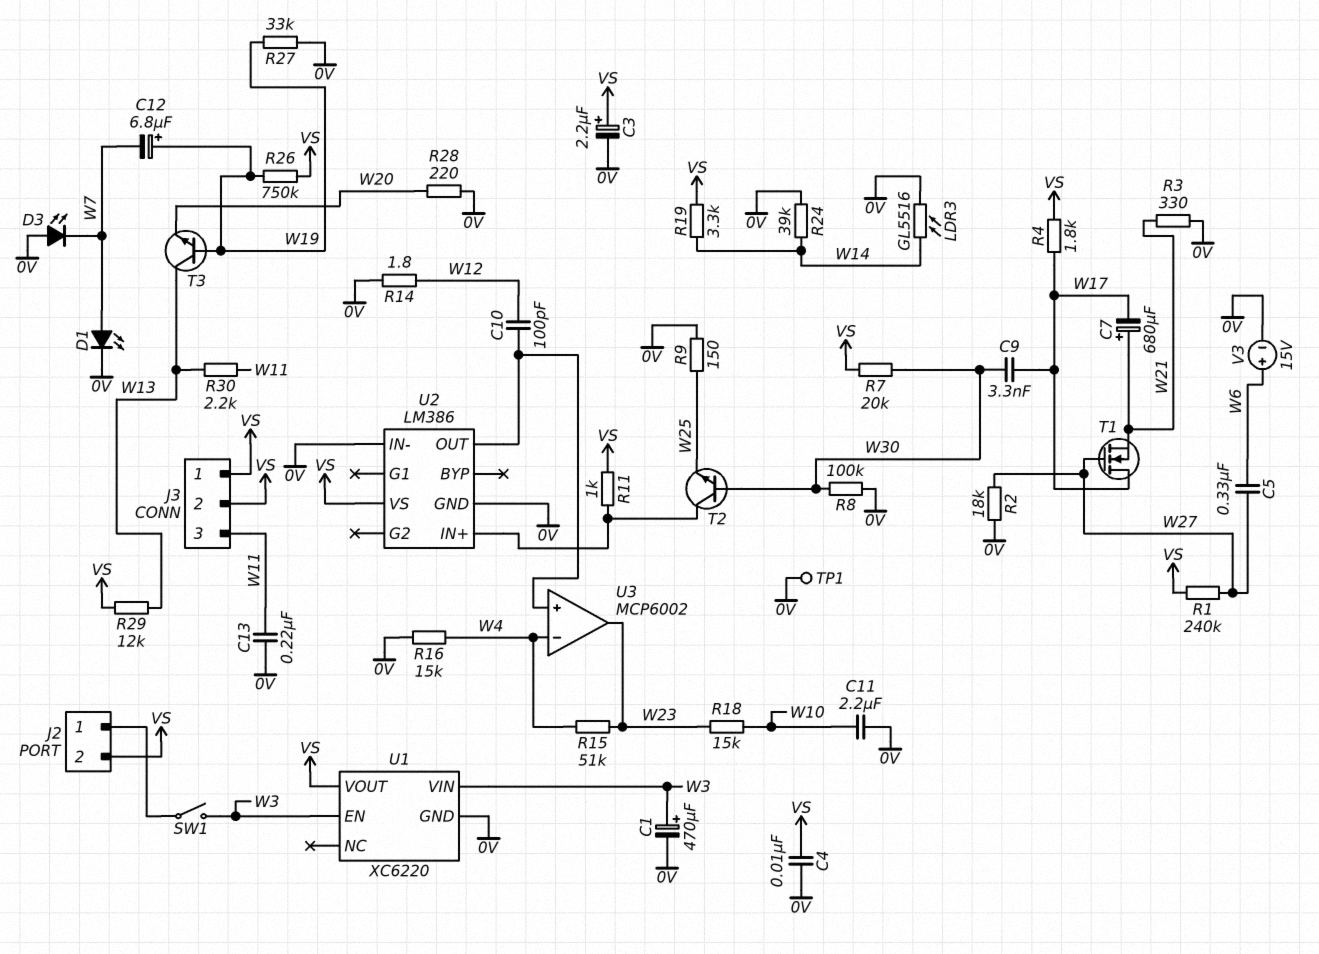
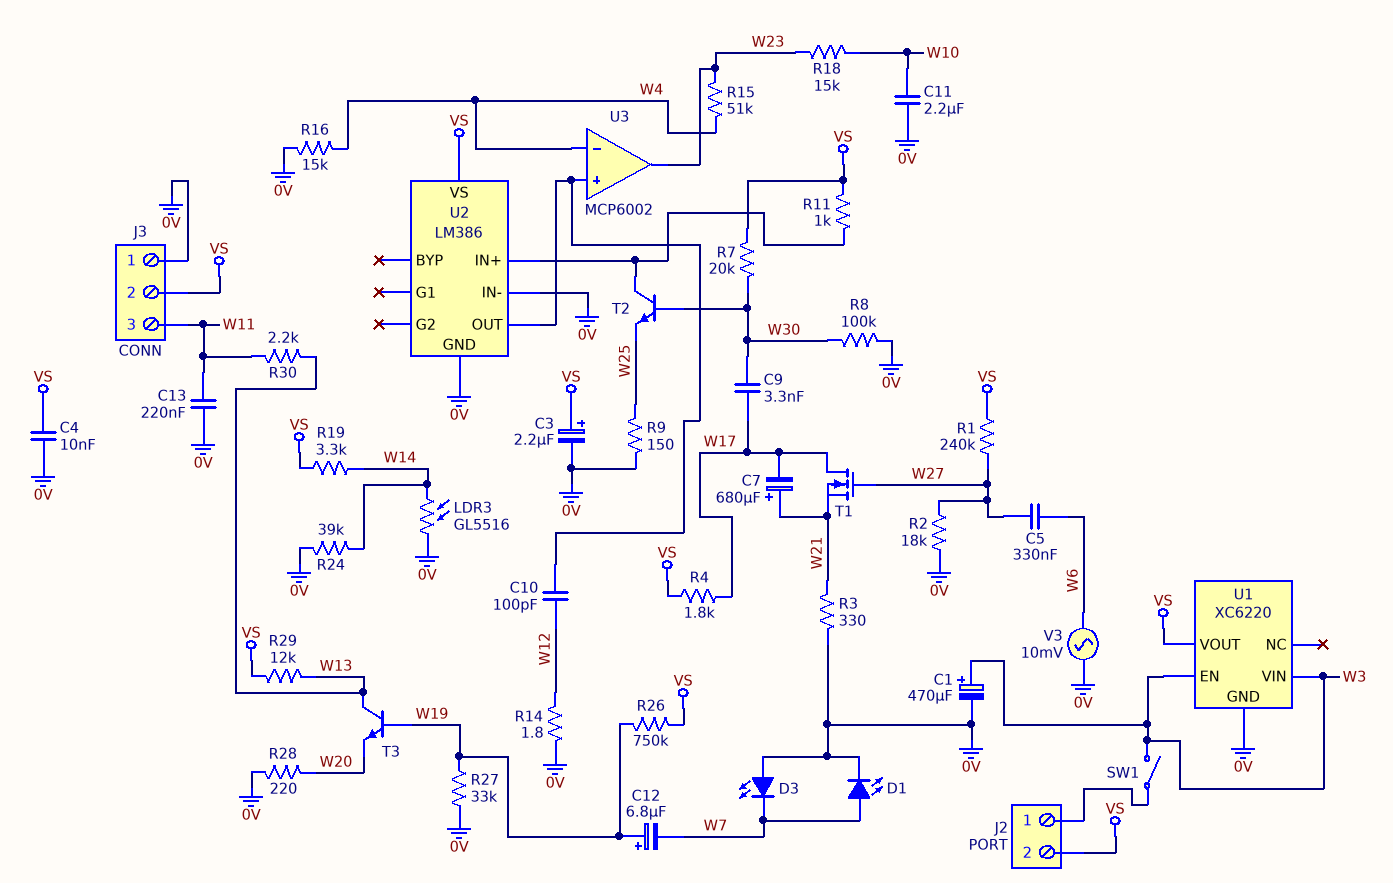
J3 pin 1: VS -> 0V
TP1: test point (0V) -> none
V3: 15V (plus W6, minus 0V) -> AC 10mV (0V, W6)

